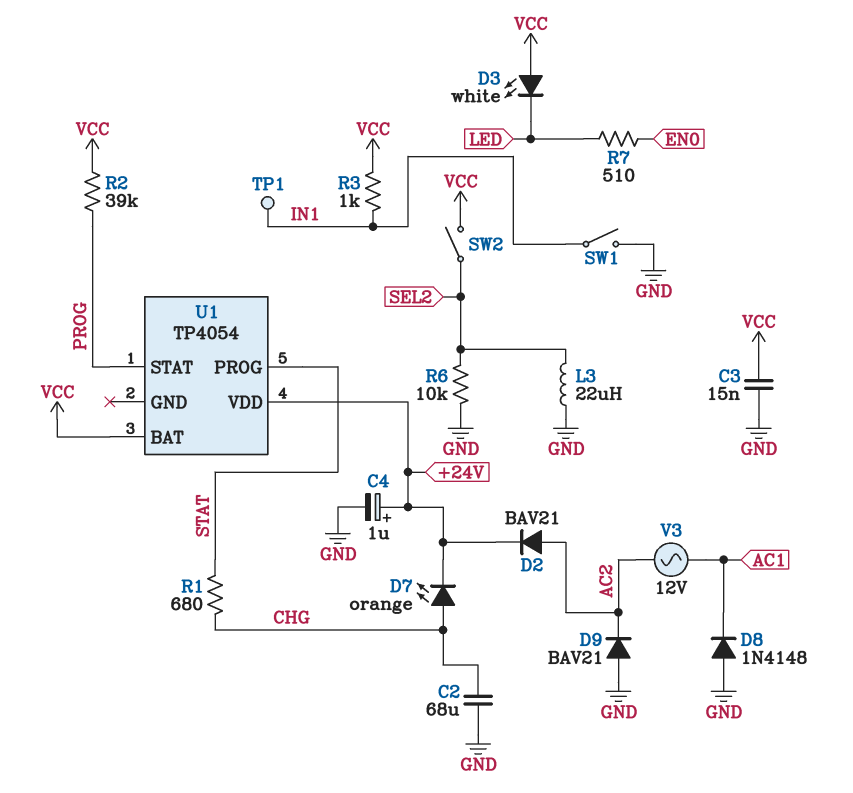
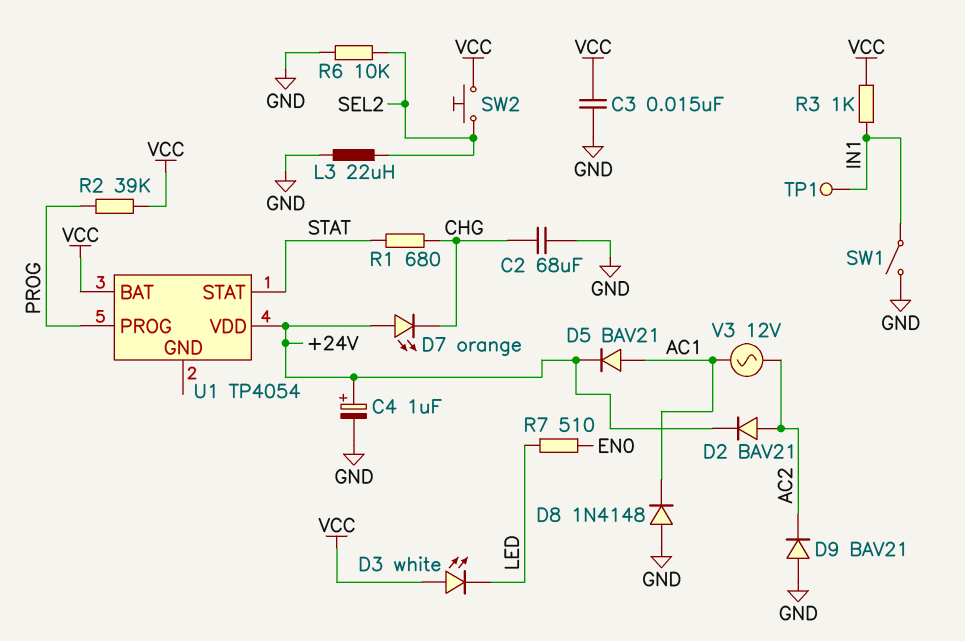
D5: none -> diode BAV21 (A AC1, K +24V)
D7: LED orange (A CHG, K +24V) -> LED orange (A +24V, K CHG)
SW2: switch (SEL2, VCC) -> button (SEL2, VCC)
U1 pin PROG: STAT -> PROG
U1 pin STAT: PROG -> STAT

